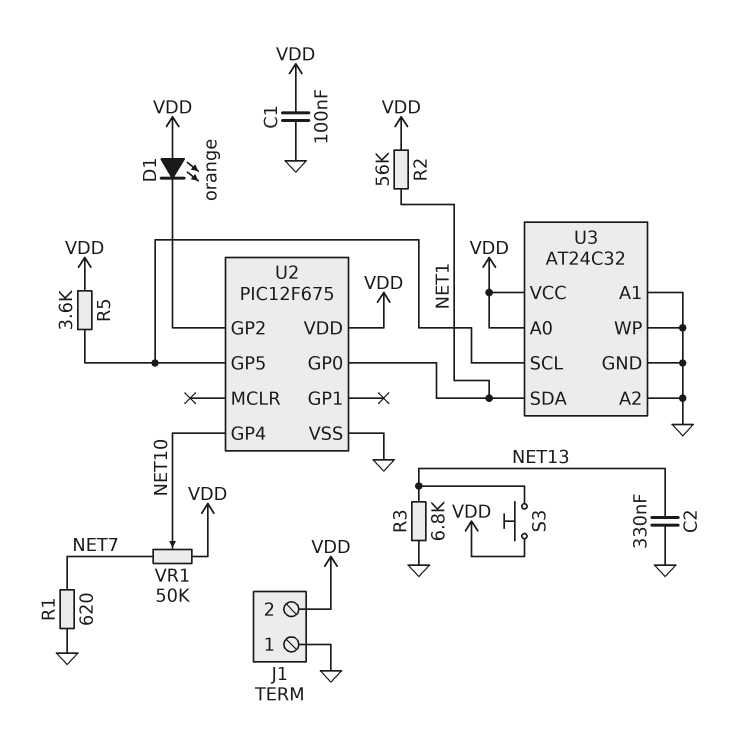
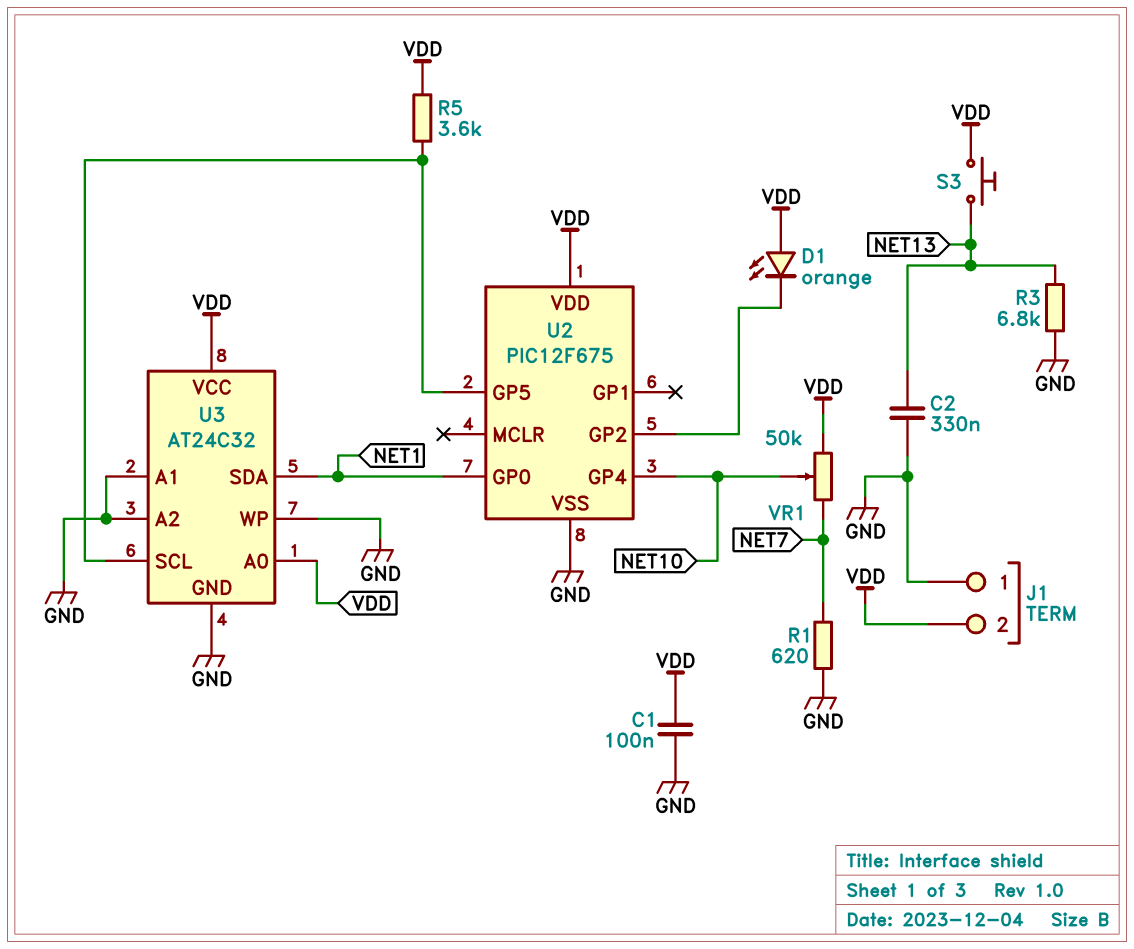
R2: 56k (NET1, VDD) -> none

